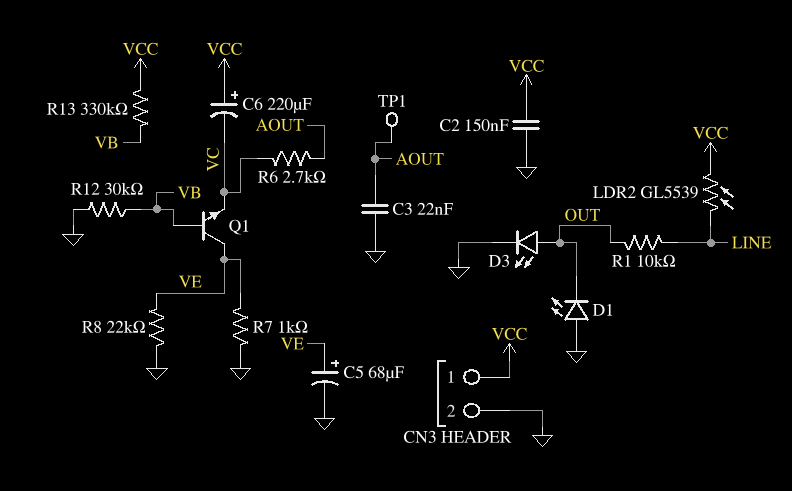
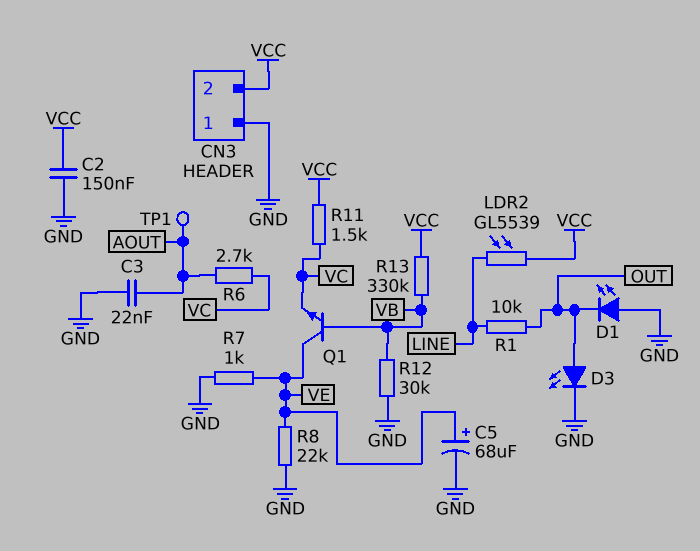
C6: 220uF (plus VCC, minus VC) -> none
CN3 pin 1: VCC -> GND
CN3 pin 2: GND -> VCC
R11: none -> 1.5k (VC, VCC)

